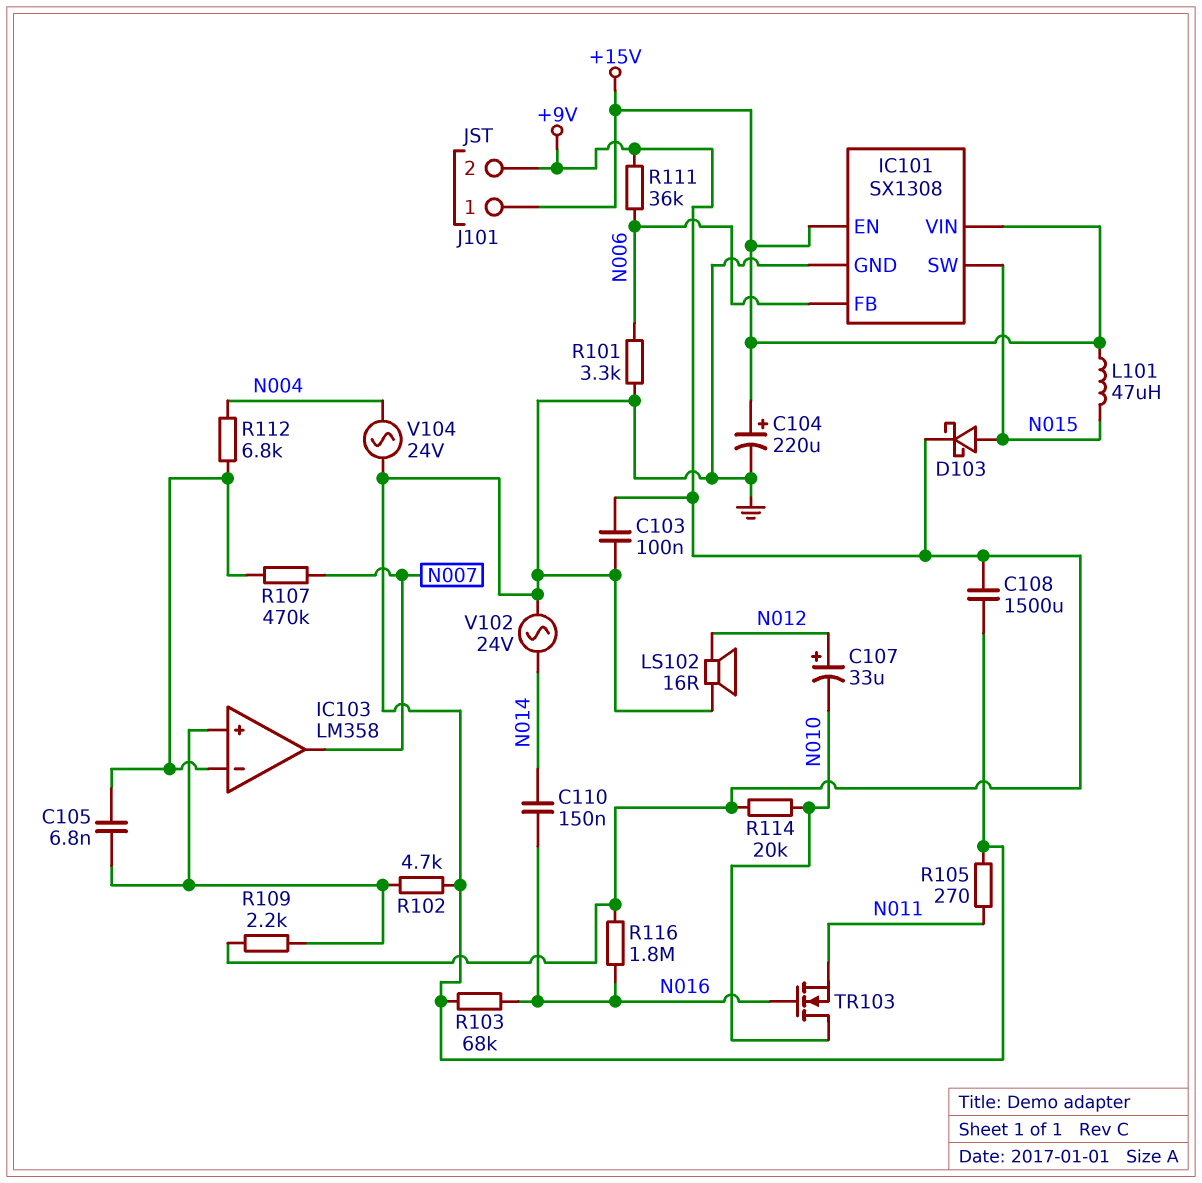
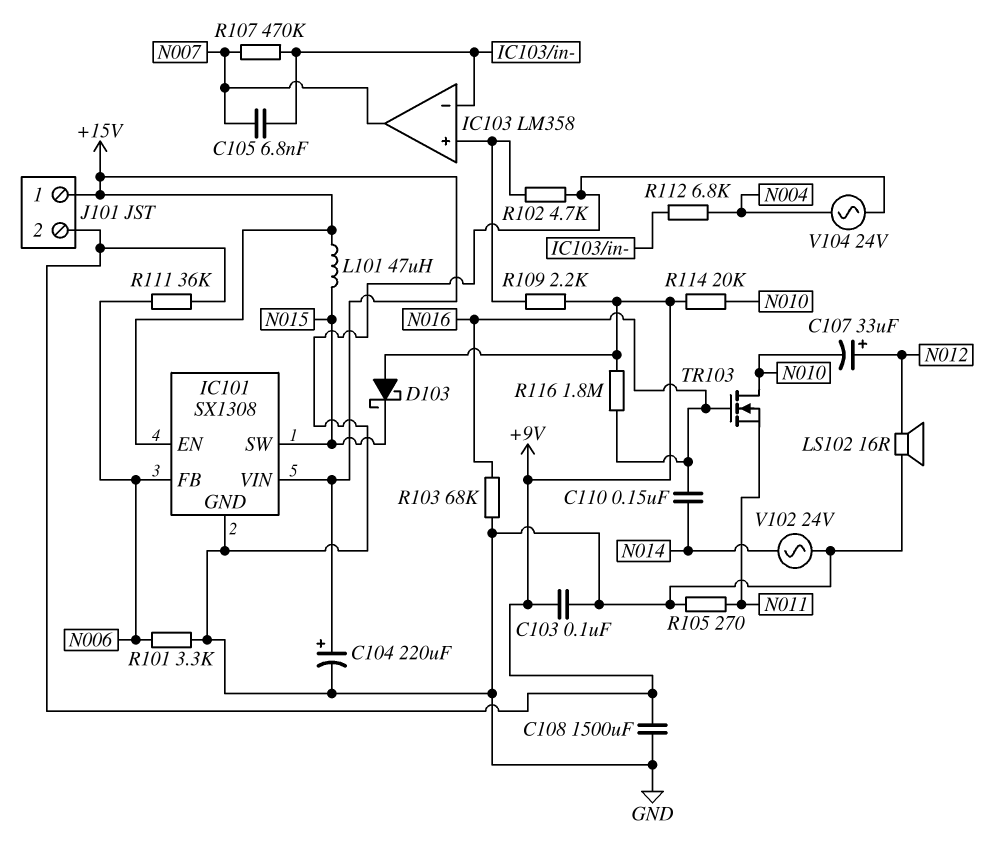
C105: 6.8nF (IC103/in+, IC103/in-) -> 6.8nF (IC103/in-, N007)
D103: schottky (A N015, K +9V) -> schottky (A +9V, K N015)

